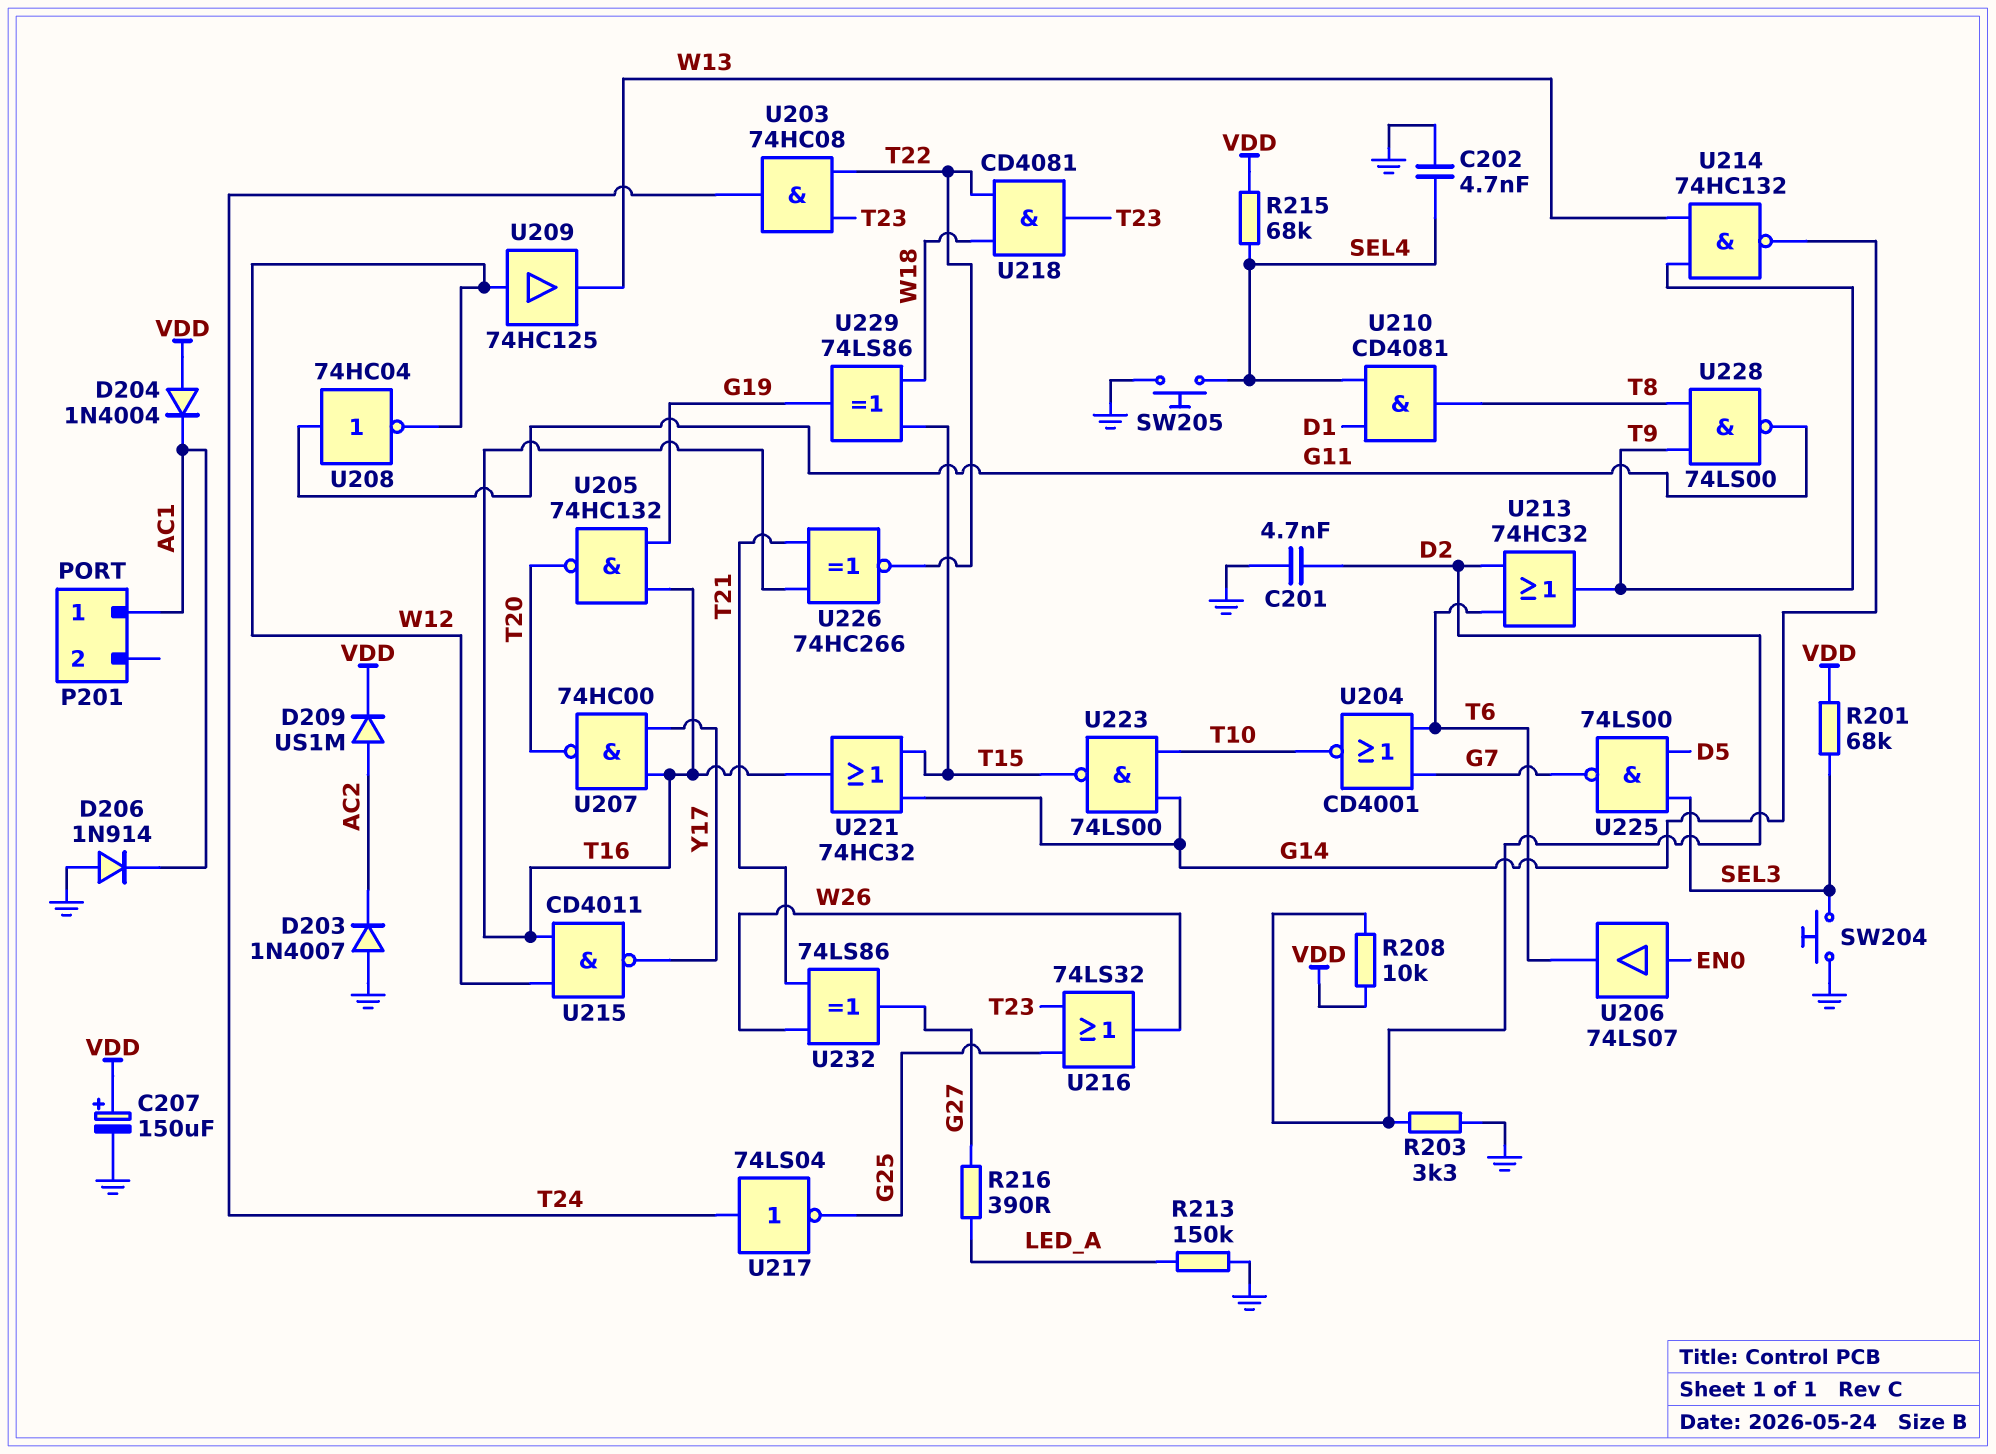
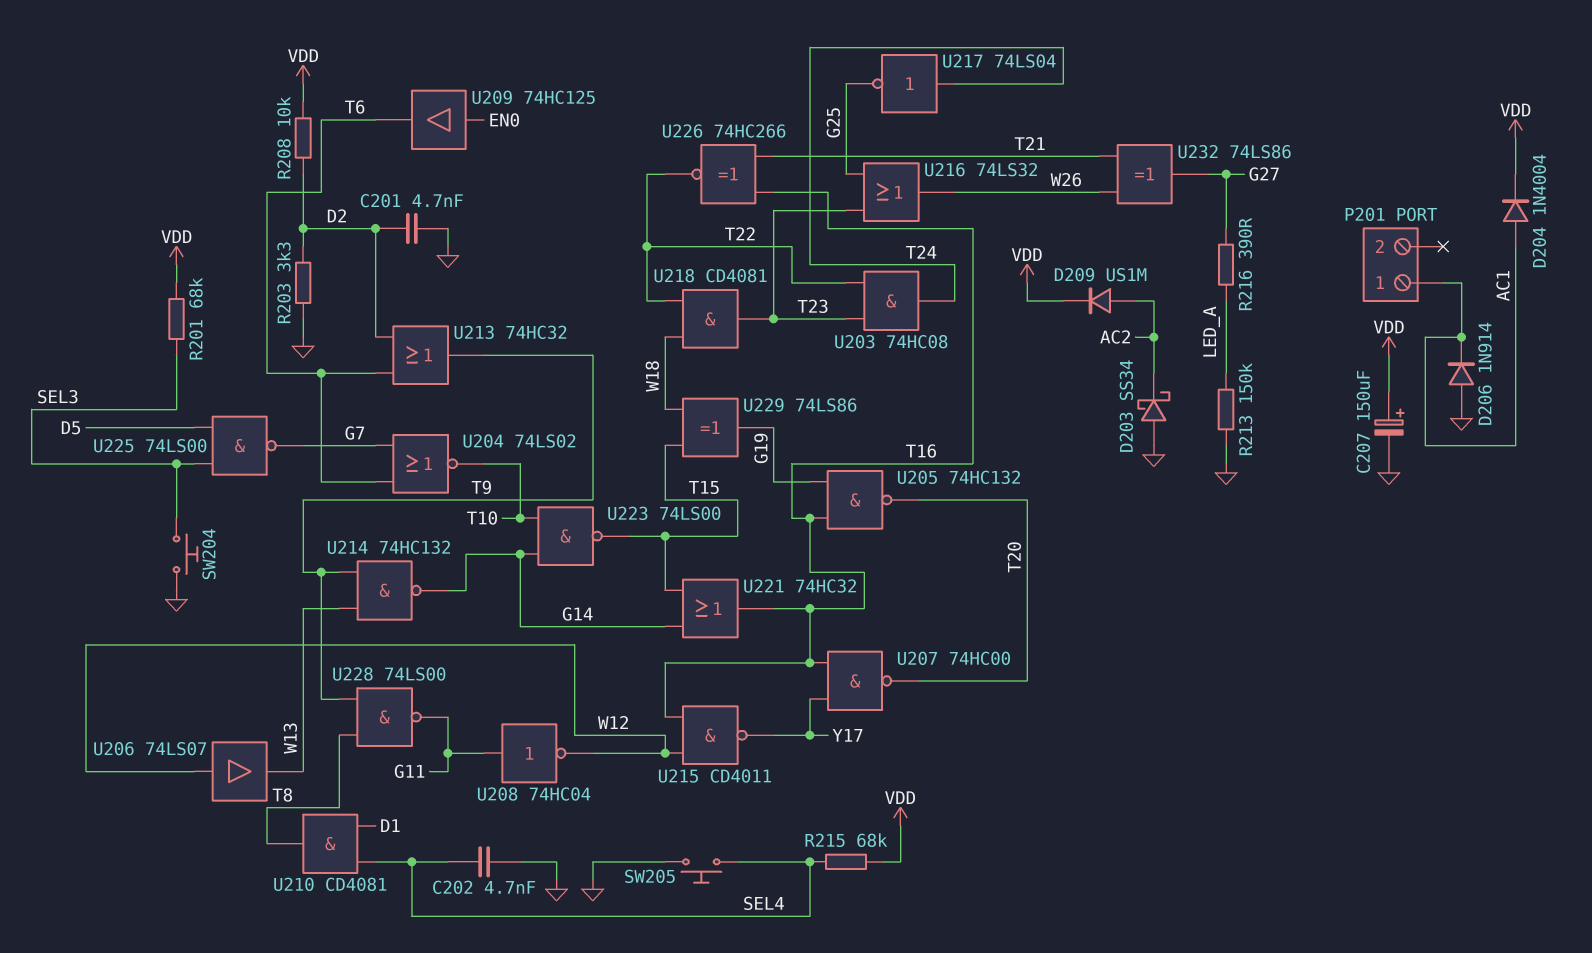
D203: diode 1N4007 (A GND, K AC2) -> schottky SS34 (A GND, K AC2)
D204: diode 1N4004 (A VDD, K AC1) -> diode 1N4004 (A AC1, K VDD)
U204: NOR CD4001 (in G7, in T6, out T10) -> NOR 74LS02 (in G7, in T6, out T10)
U206: buffer 74LS07 (in EN0, out T6) -> buffer 74LS07 (in W12, out W13)
U209: buffer 74HC125 (in W12, out W13) -> buffer 74HC125 (in EN0, out T6)

